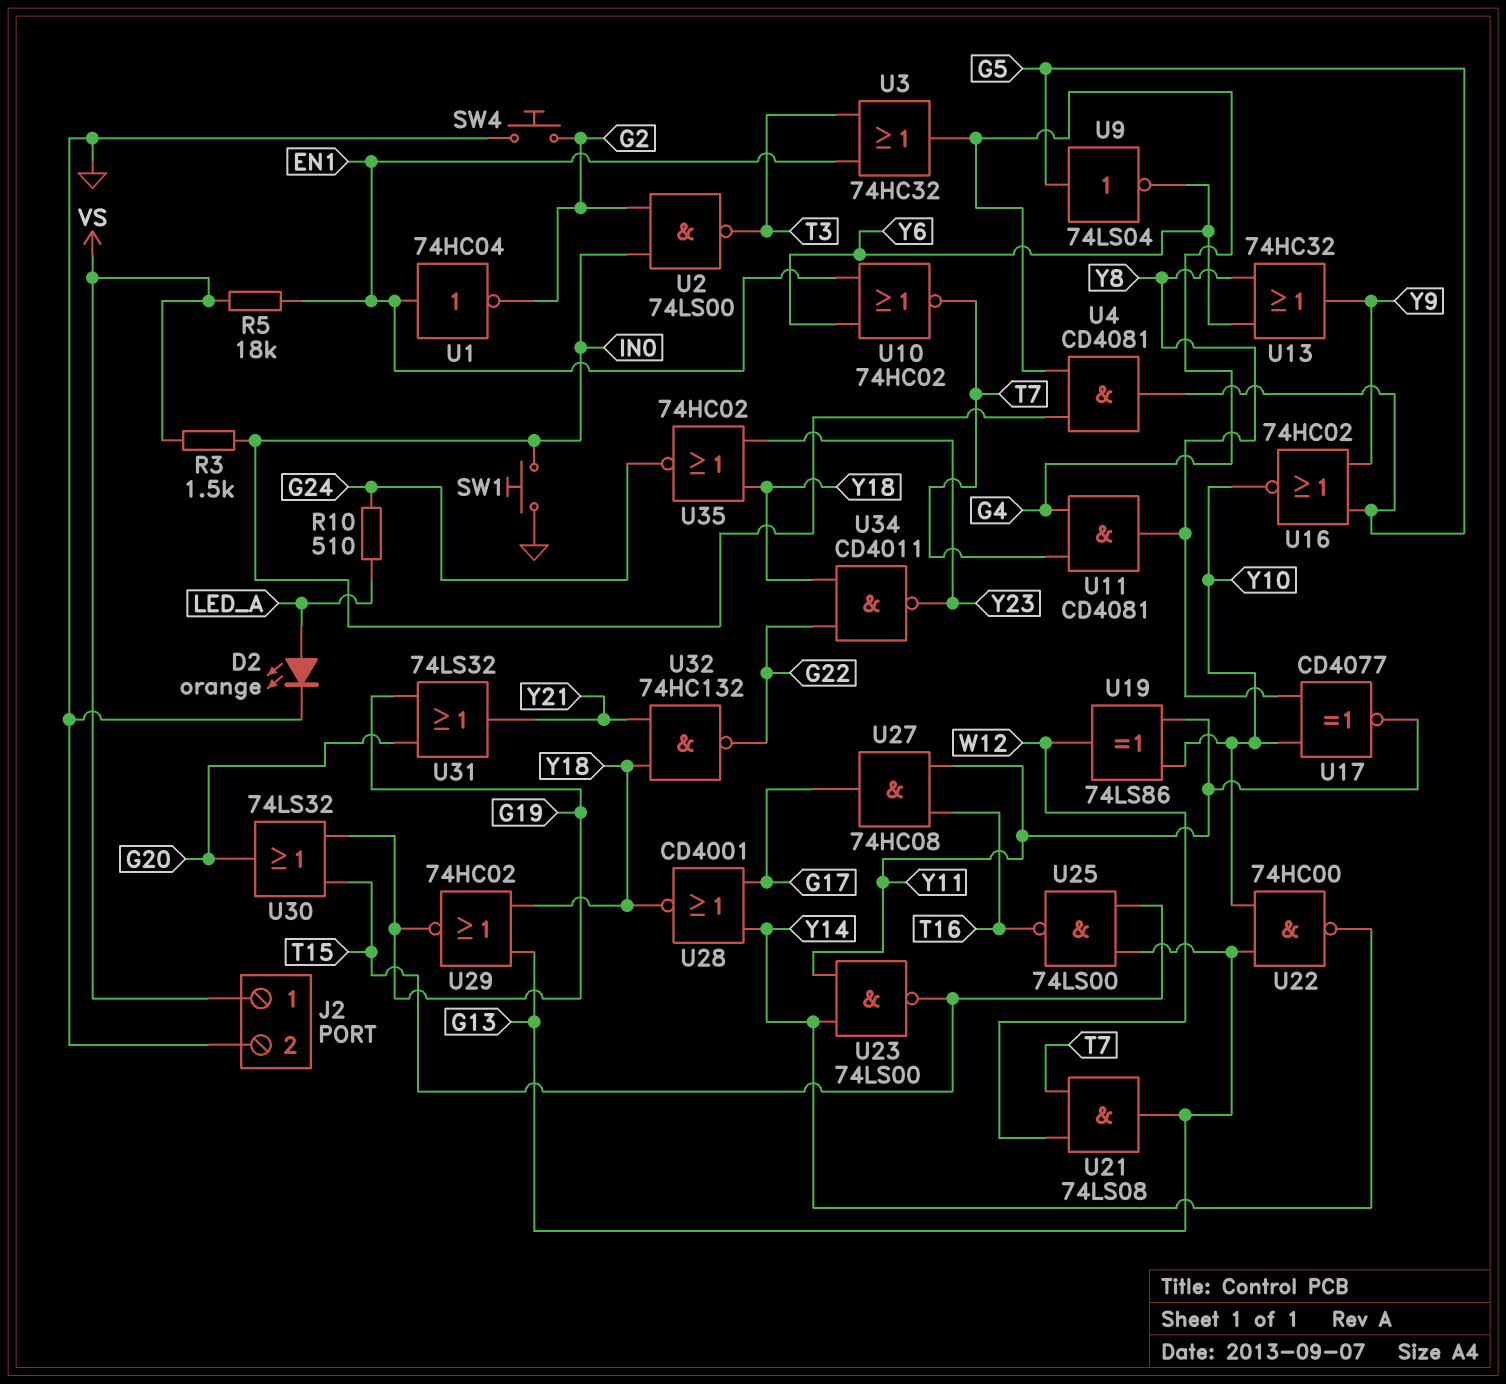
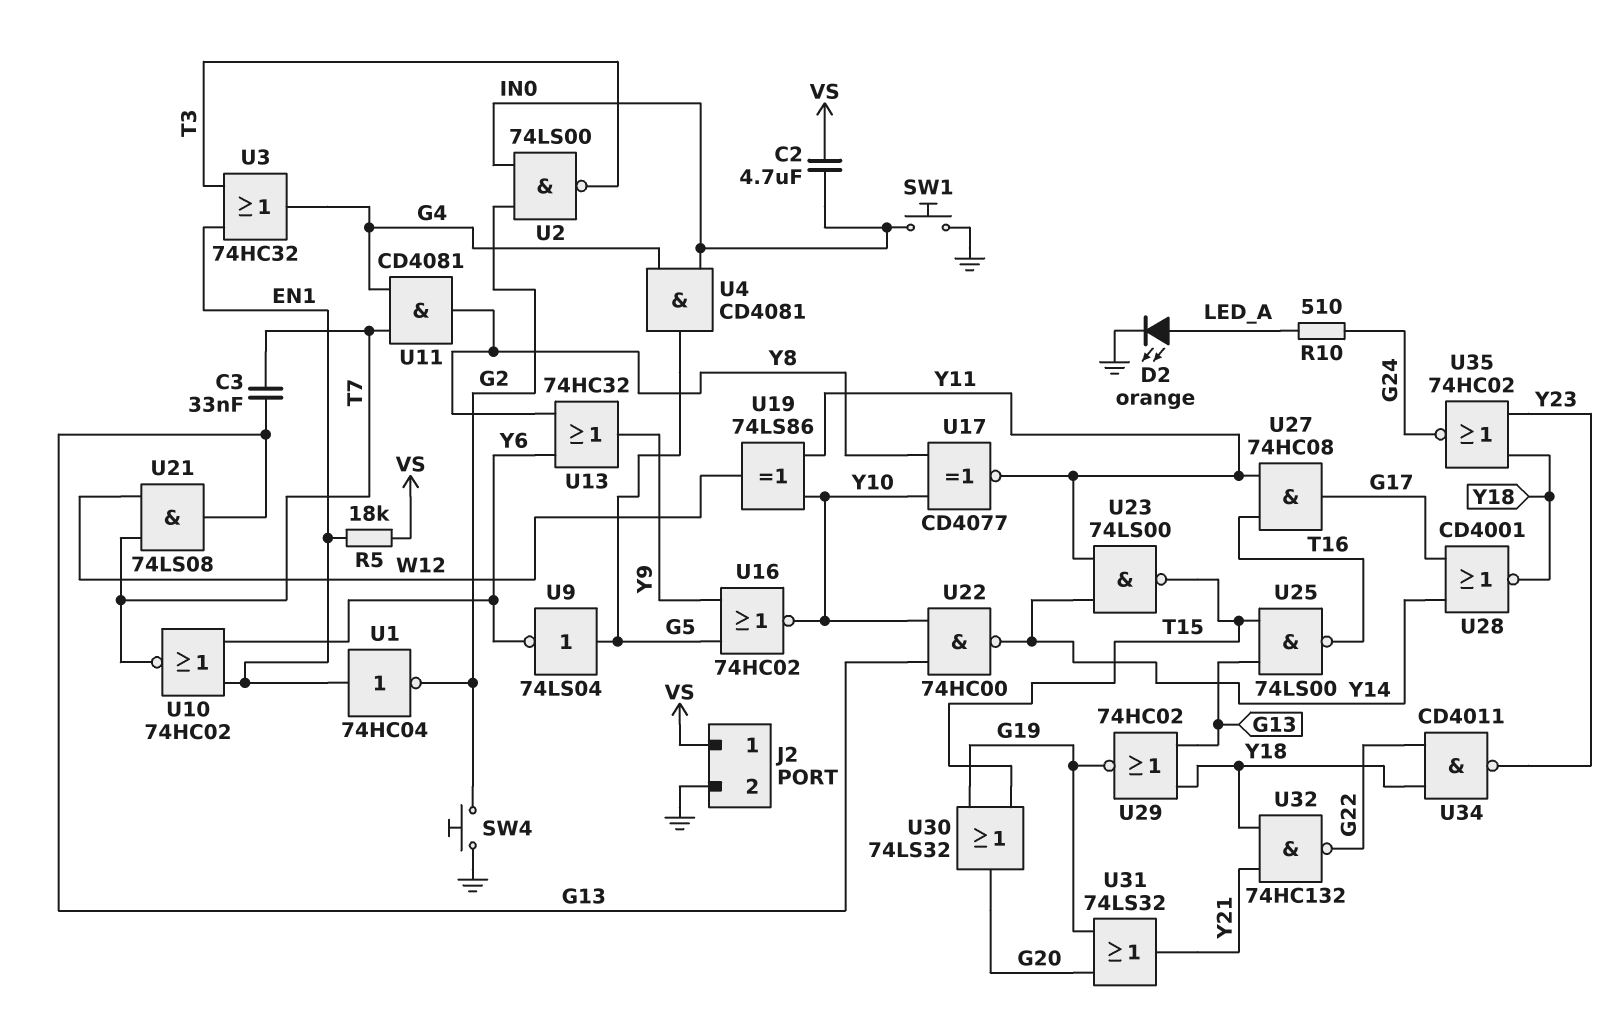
C2: none -> 4.7uF (IN0, VS)
C3: none -> 33nF (G13, T7)
R3: 1.5k (IN0, VS) -> none

